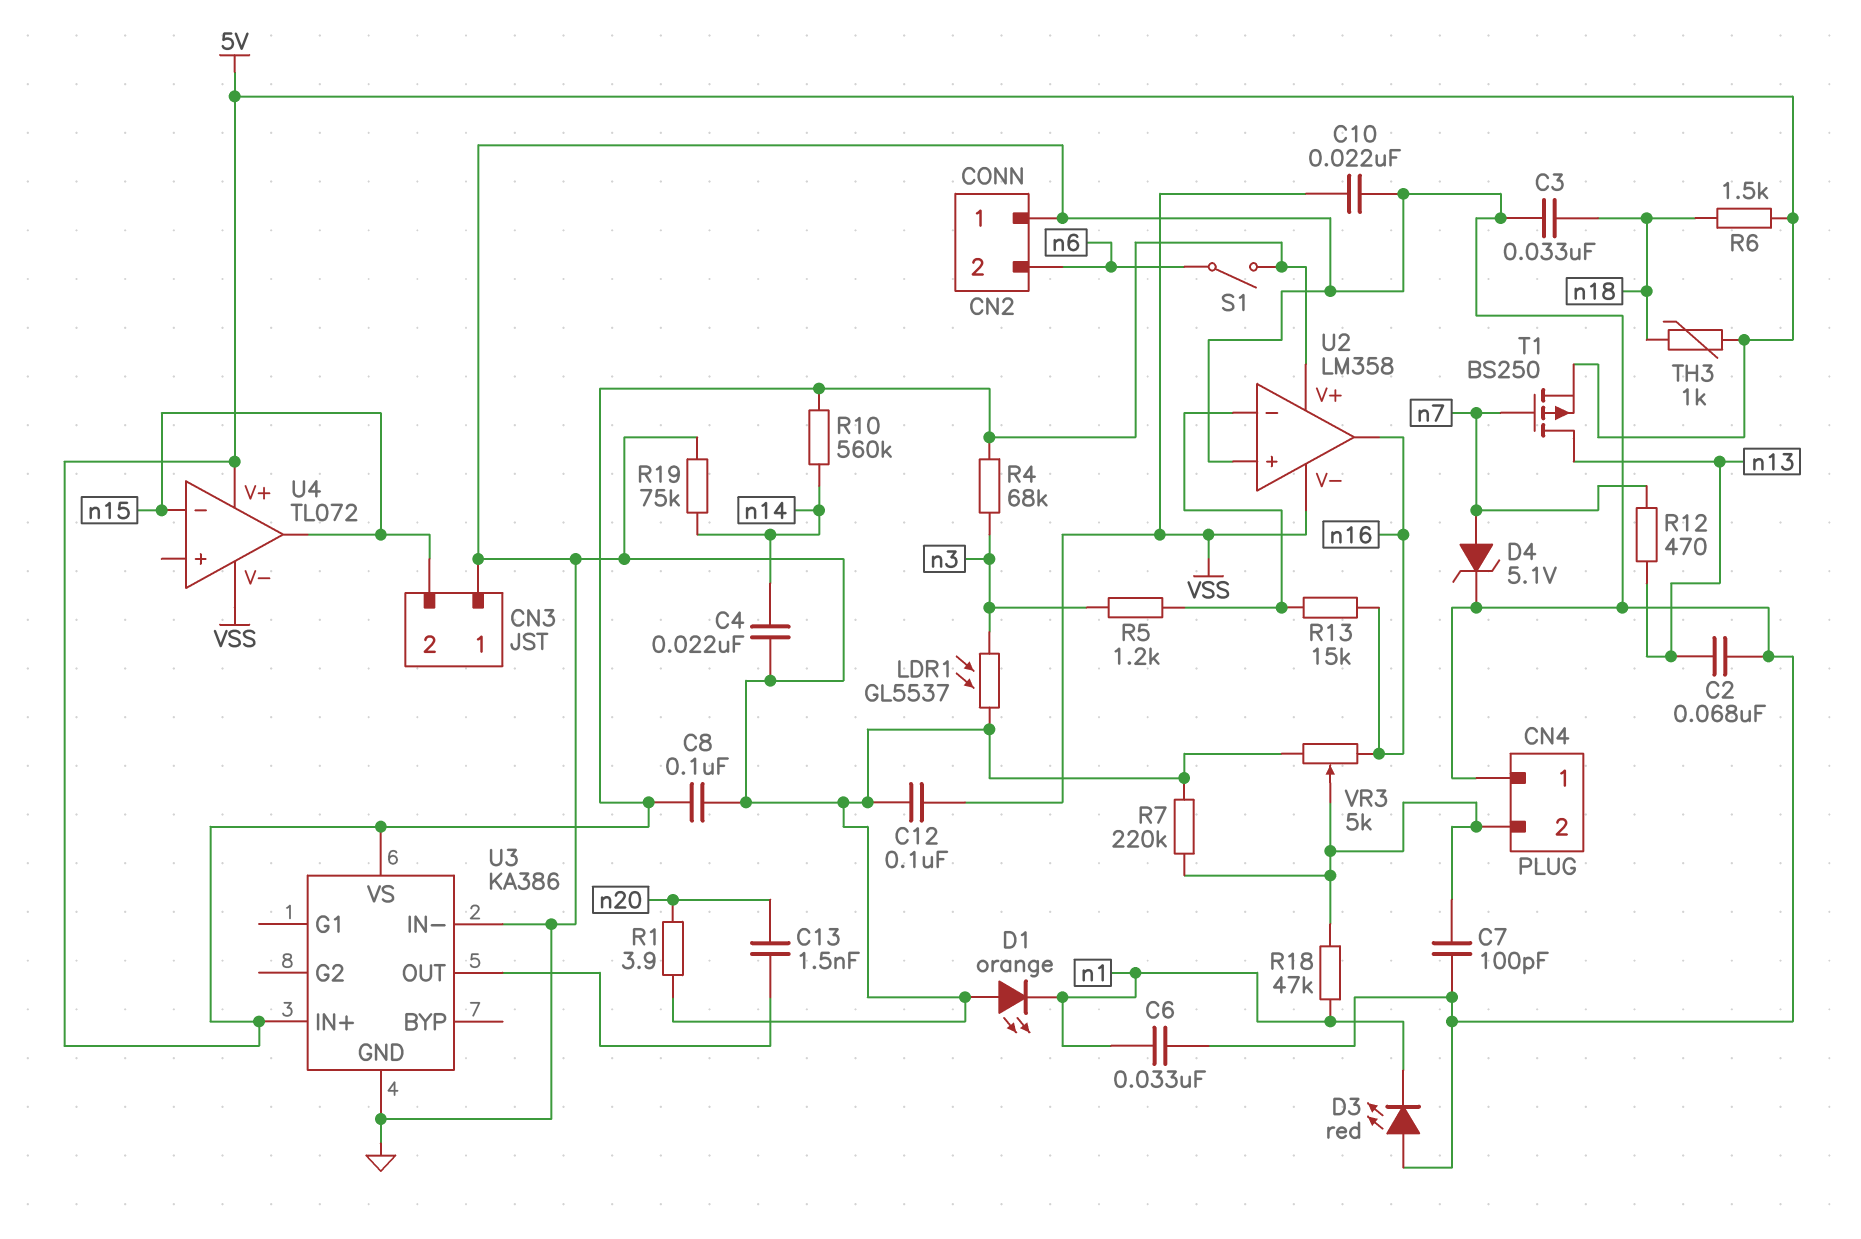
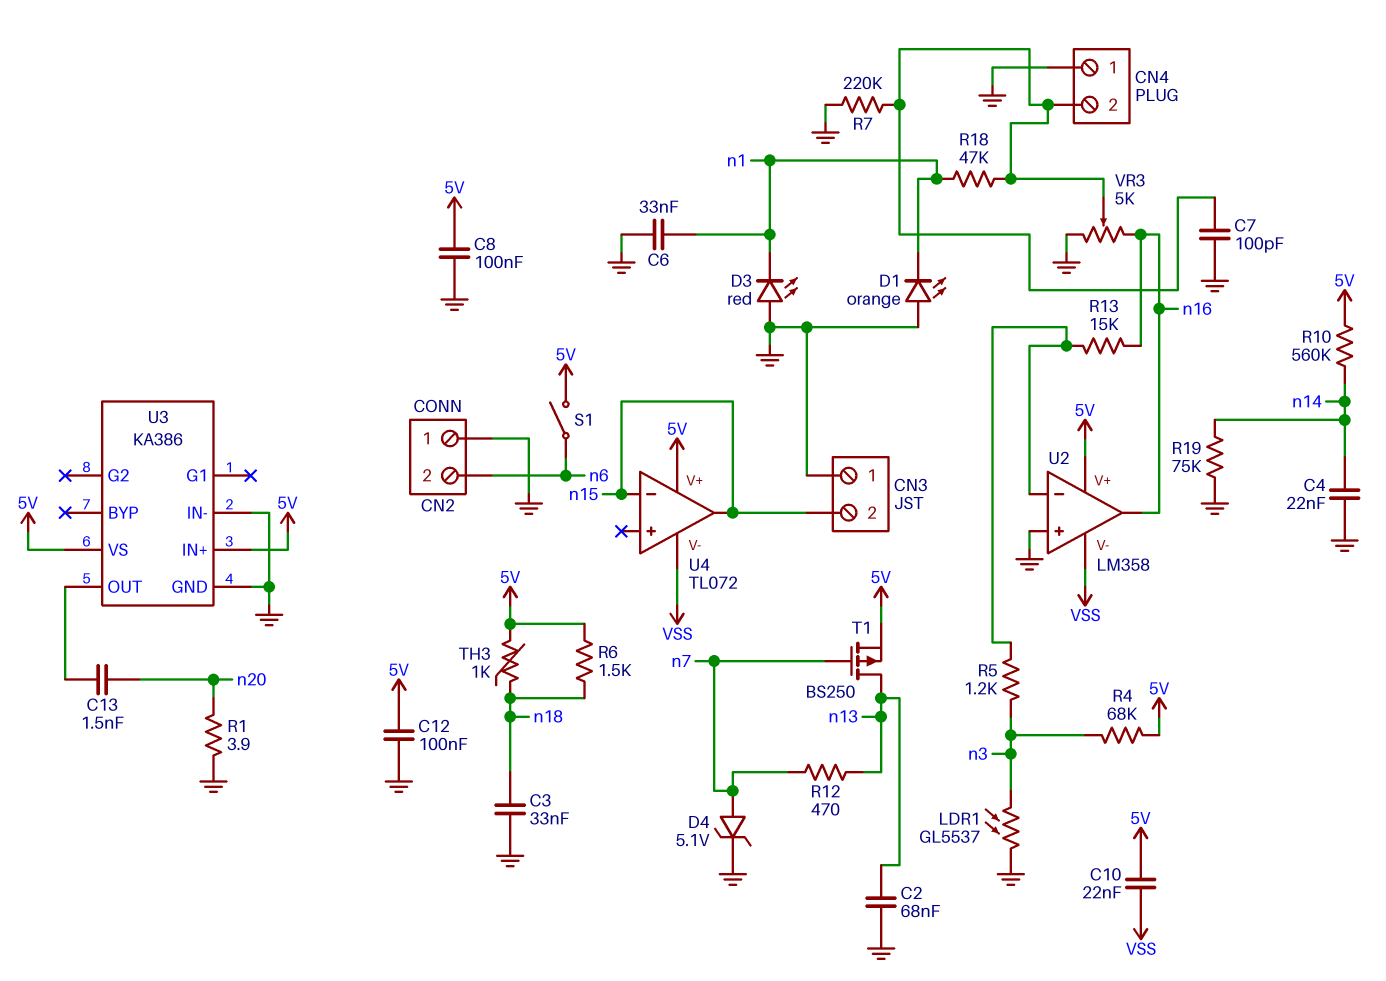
C10: 22nF (GND, VSS) -> 22nF (5V, VSS)
C12: 100nF (GND, VSS) -> 100nF (5V, GND)

